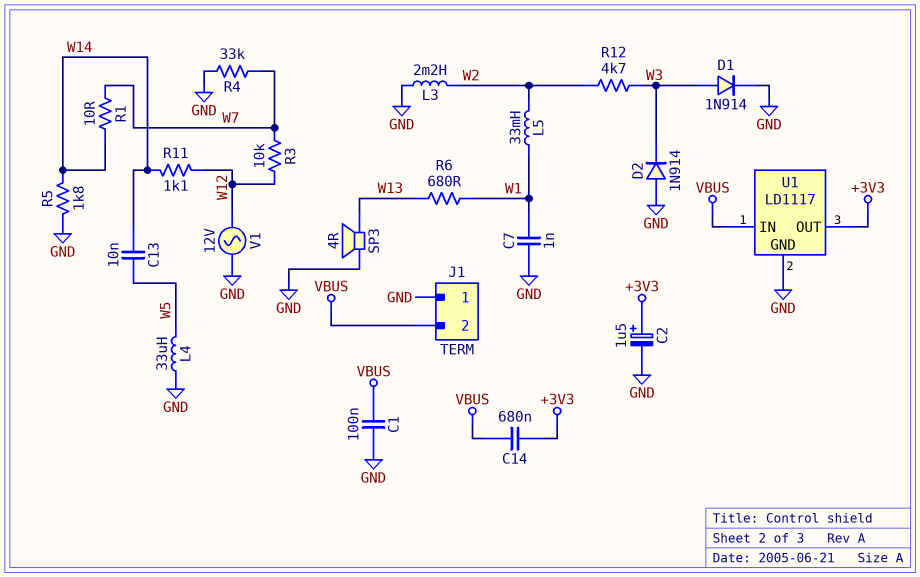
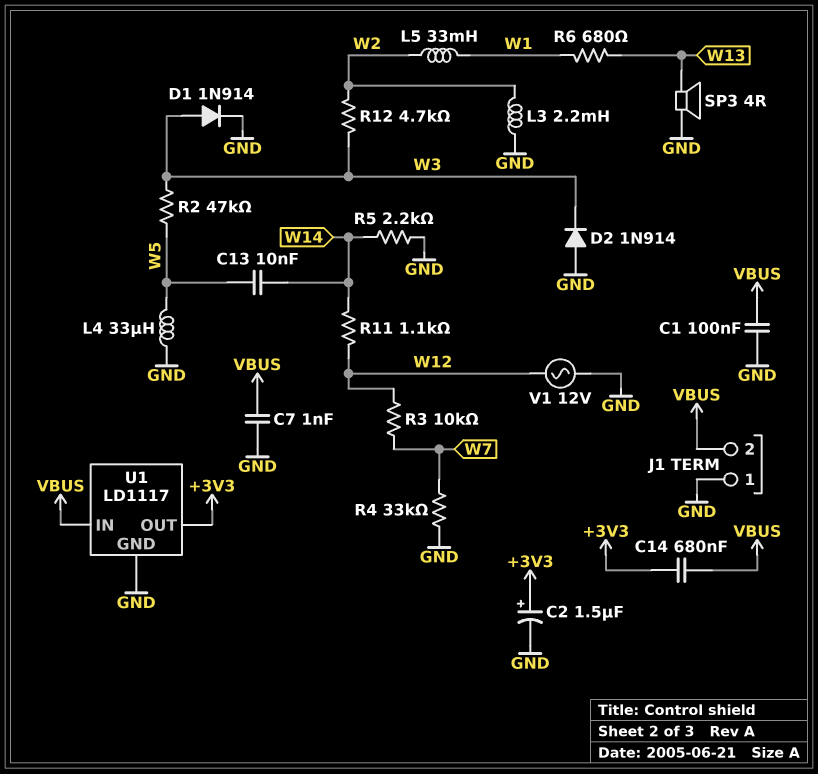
C7: 1nF (GND, W1) -> 1nF (GND, VBUS)
R1: 10 (W7, W14) -> none
R2: none -> 47k (W3, W5)
R5: 1.8k (GND, W14) -> 2.2k (GND, W14)

